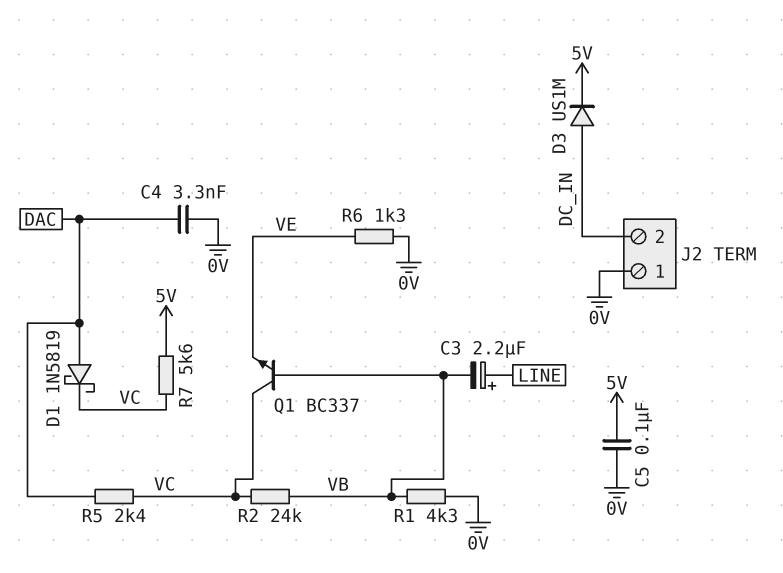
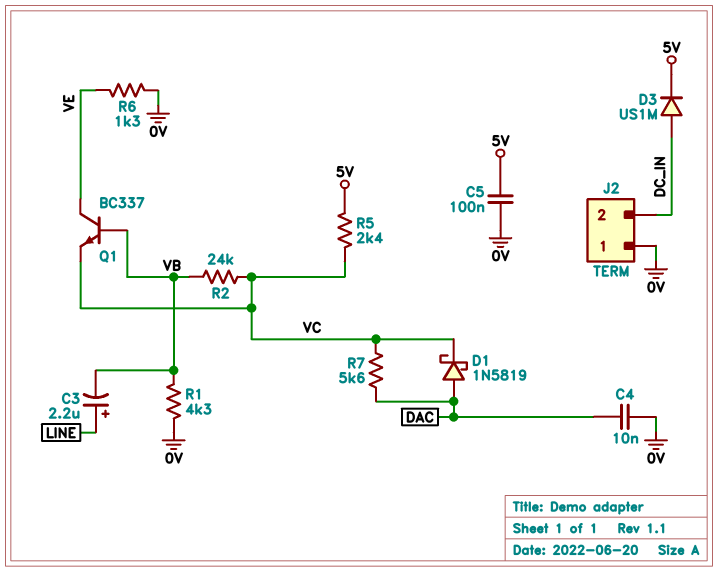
C4: 3.3nF (0V, DAC) -> 10nF (0V, DAC)
Q1: NPN BC337 (B VB, C VC, E VE) -> NPN BC337 (B VB, C VE, E VC)
R5: 2.4k (DAC, VC) -> 2.4k (5V, VC)
R7: 5.6k (5V, VC) -> 5.6k (DAC, VC)

